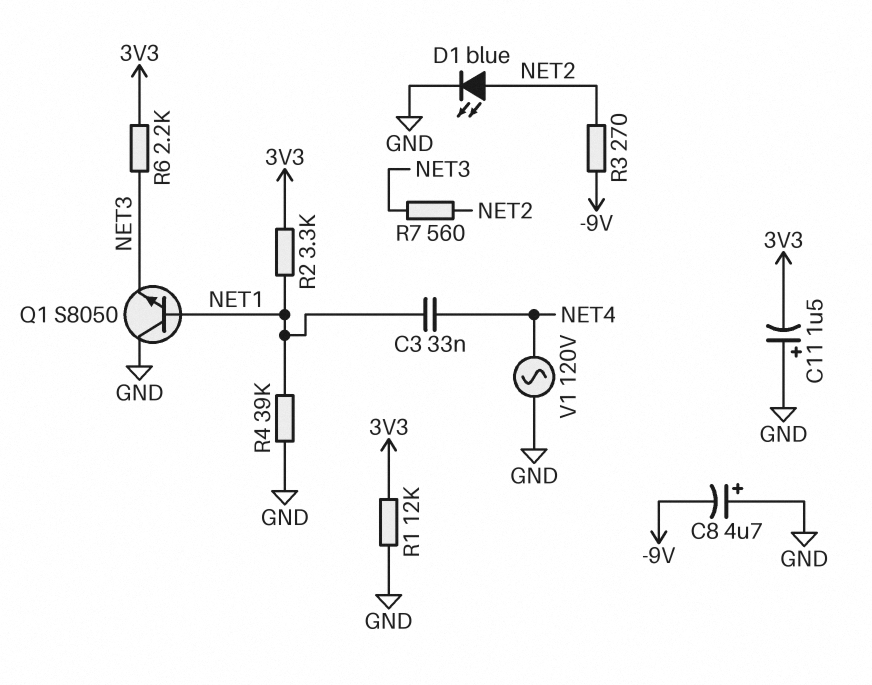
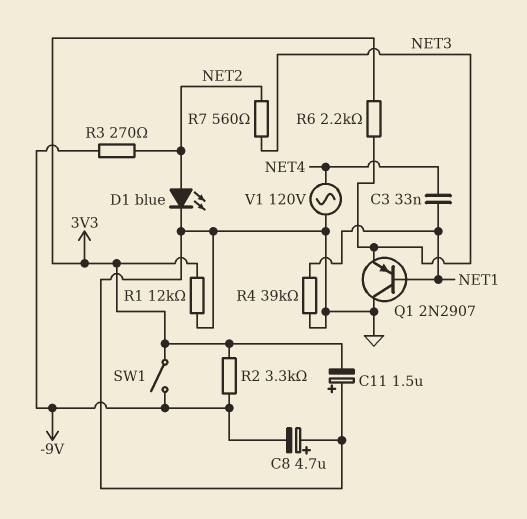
Q1: NPN S8050 (B NET1, C GND, E NET3) -> PNP 2N2907 (B NET1, C GND, E NET3)
R2: 3.3k (3V3, NET1) -> 3.3k (-9V, 3V3)
SW1: none -> switch (-9V, 3V3)

